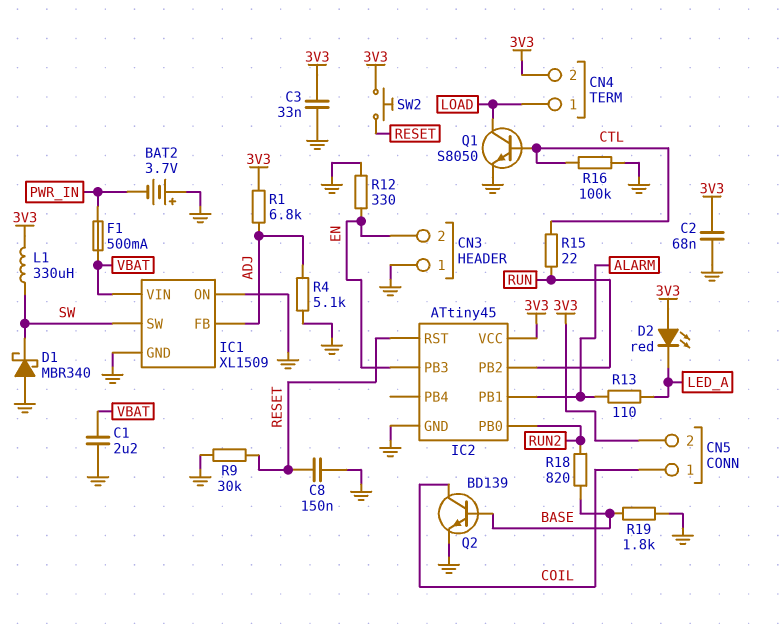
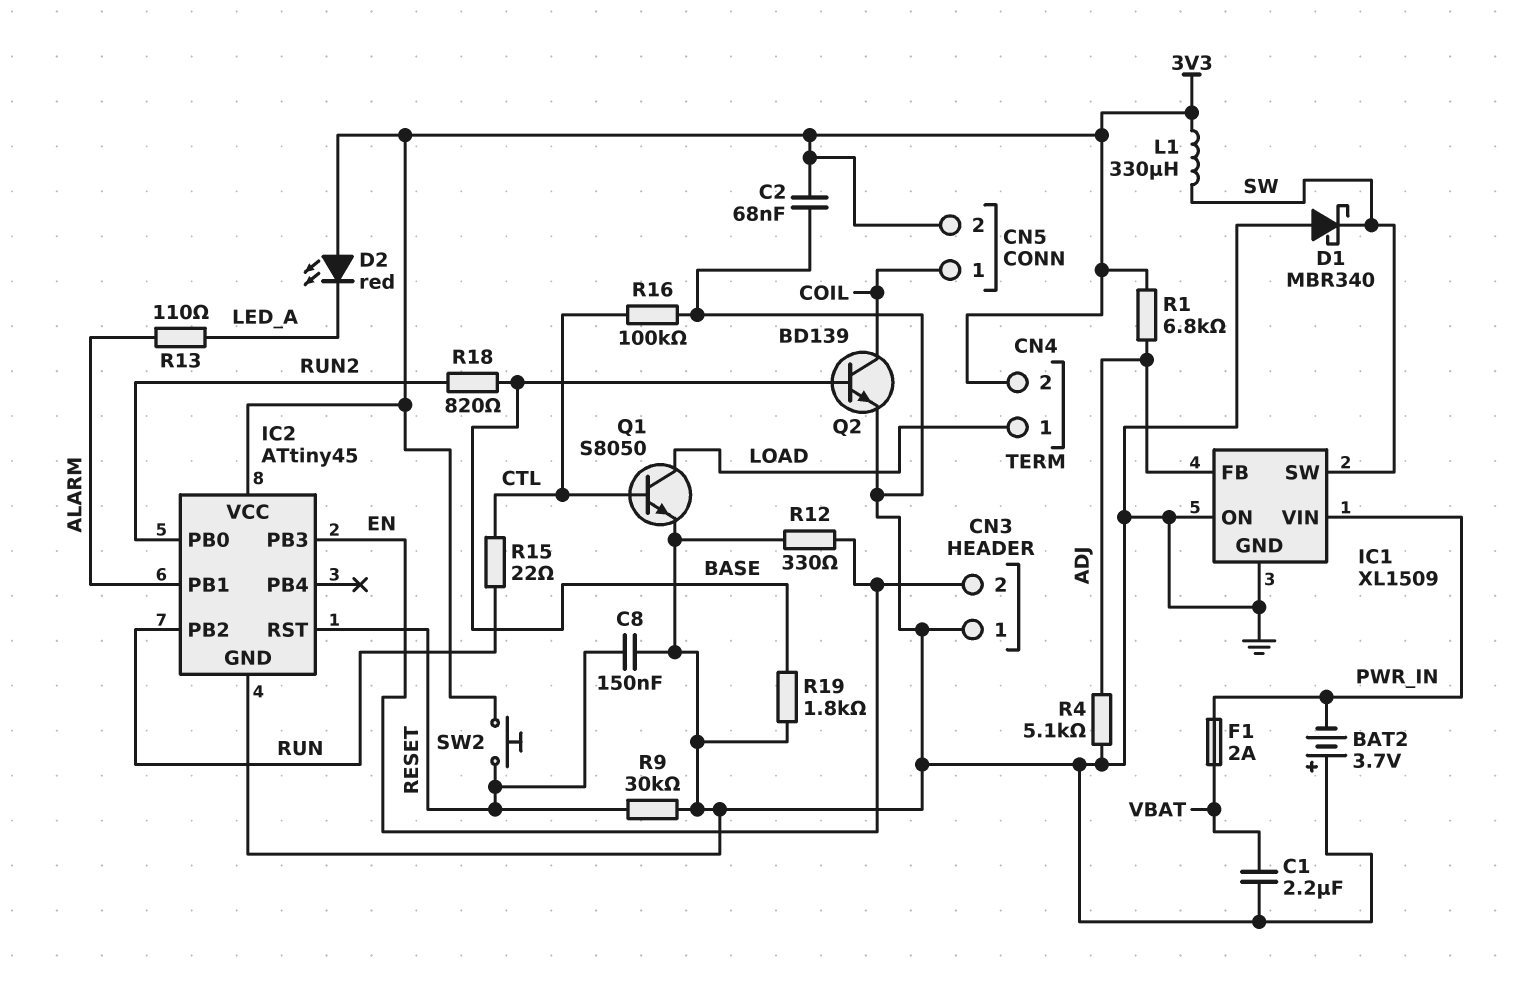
C3: 33nF (3V3, GND) -> none
F1: 500mA (PWR_IN, VBAT) -> 2A (PWR_IN, VBAT)
IC1 pin VIN: VBAT -> PWR_IN

